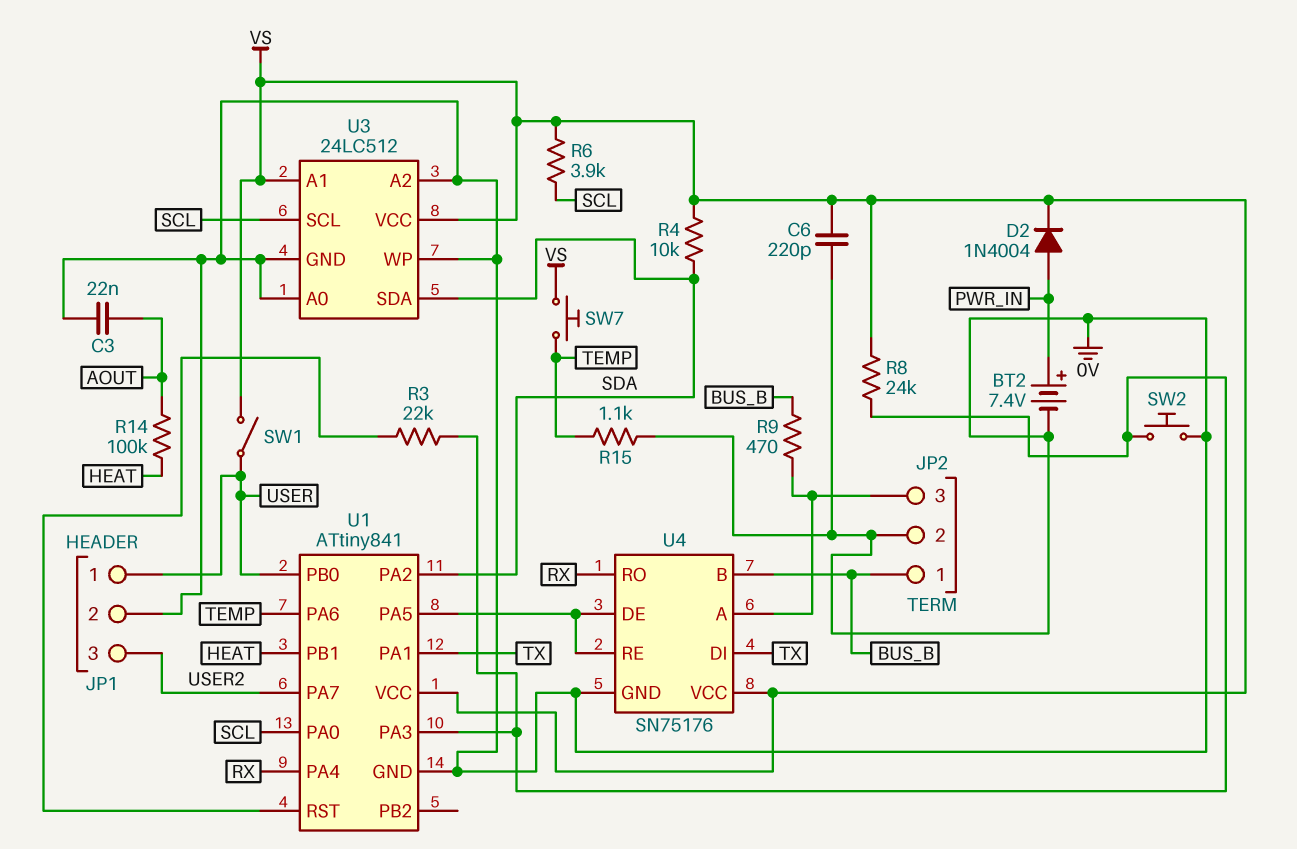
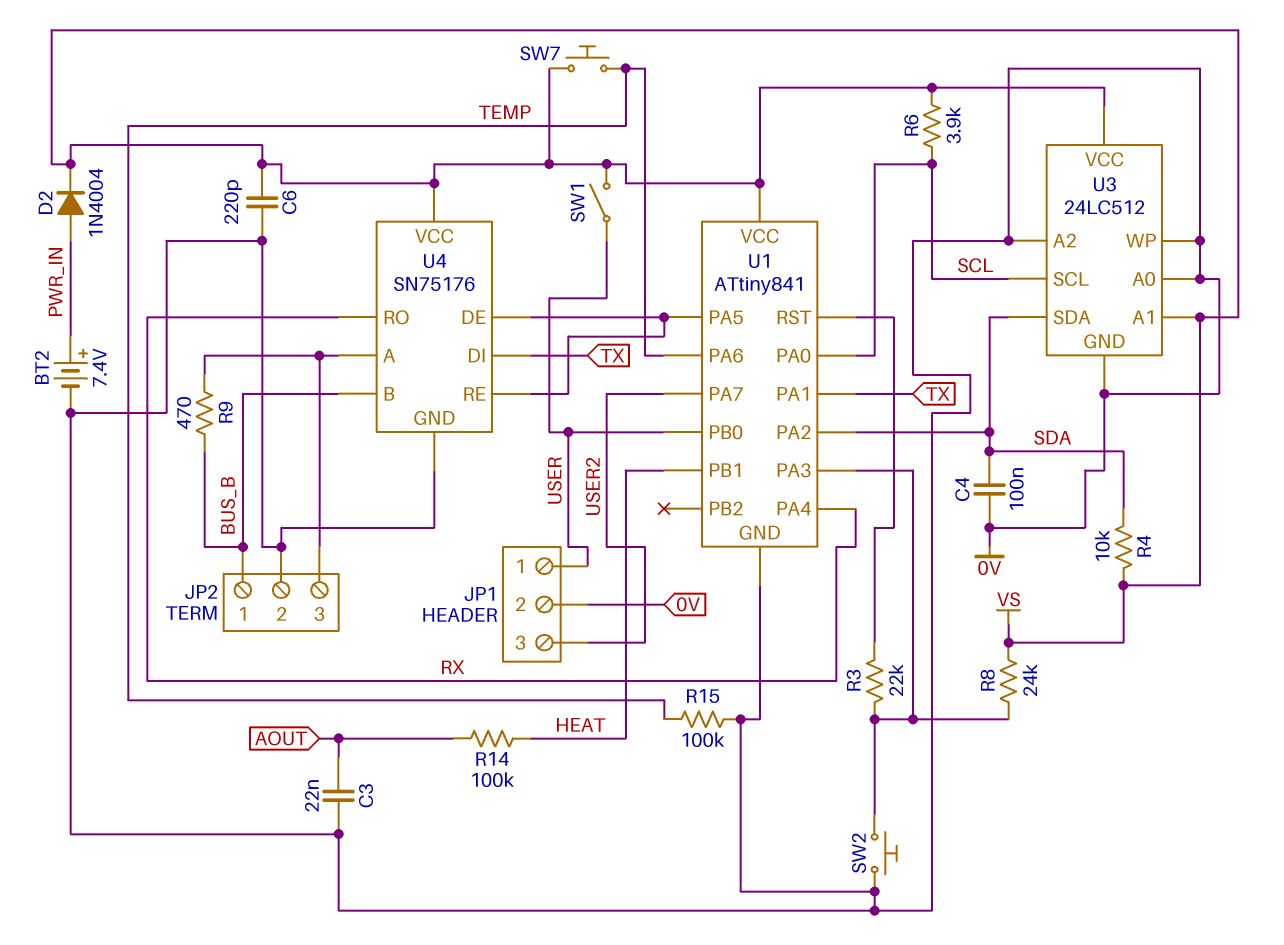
C4: none -> 100nF (0V, SDA)
R15: 1.1k (0V, TEMP) -> 100k (0V, TEMP)

